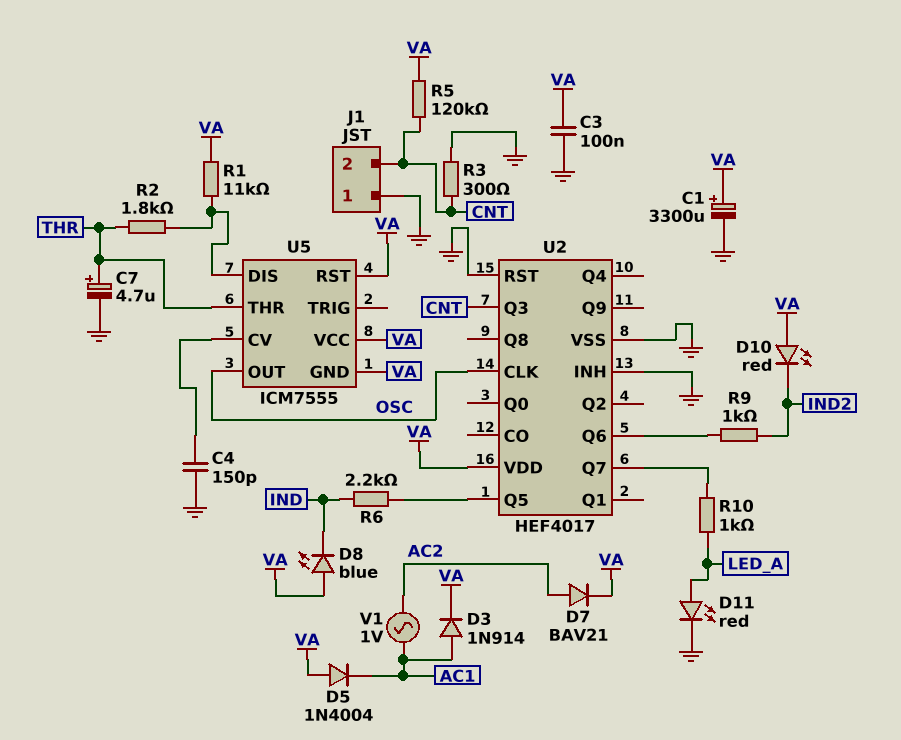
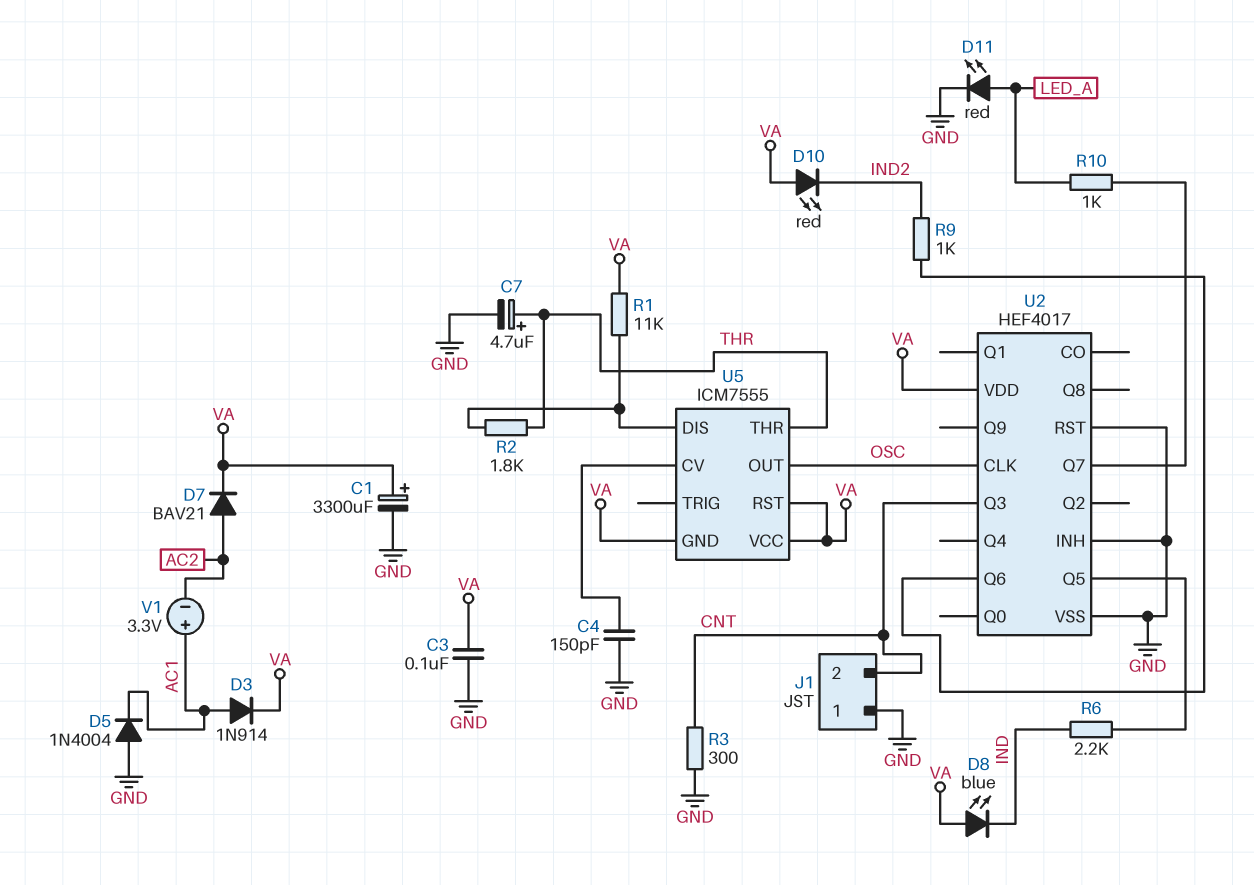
D5: diode 1N4004 (A VA, K AC1) -> diode 1N4004 (A GND, K AC1)
R5: 120k (CNT, VA) -> none
V1: AC 1V (AC1, AC2) -> 3.3V (plus AC1, minus AC2)

